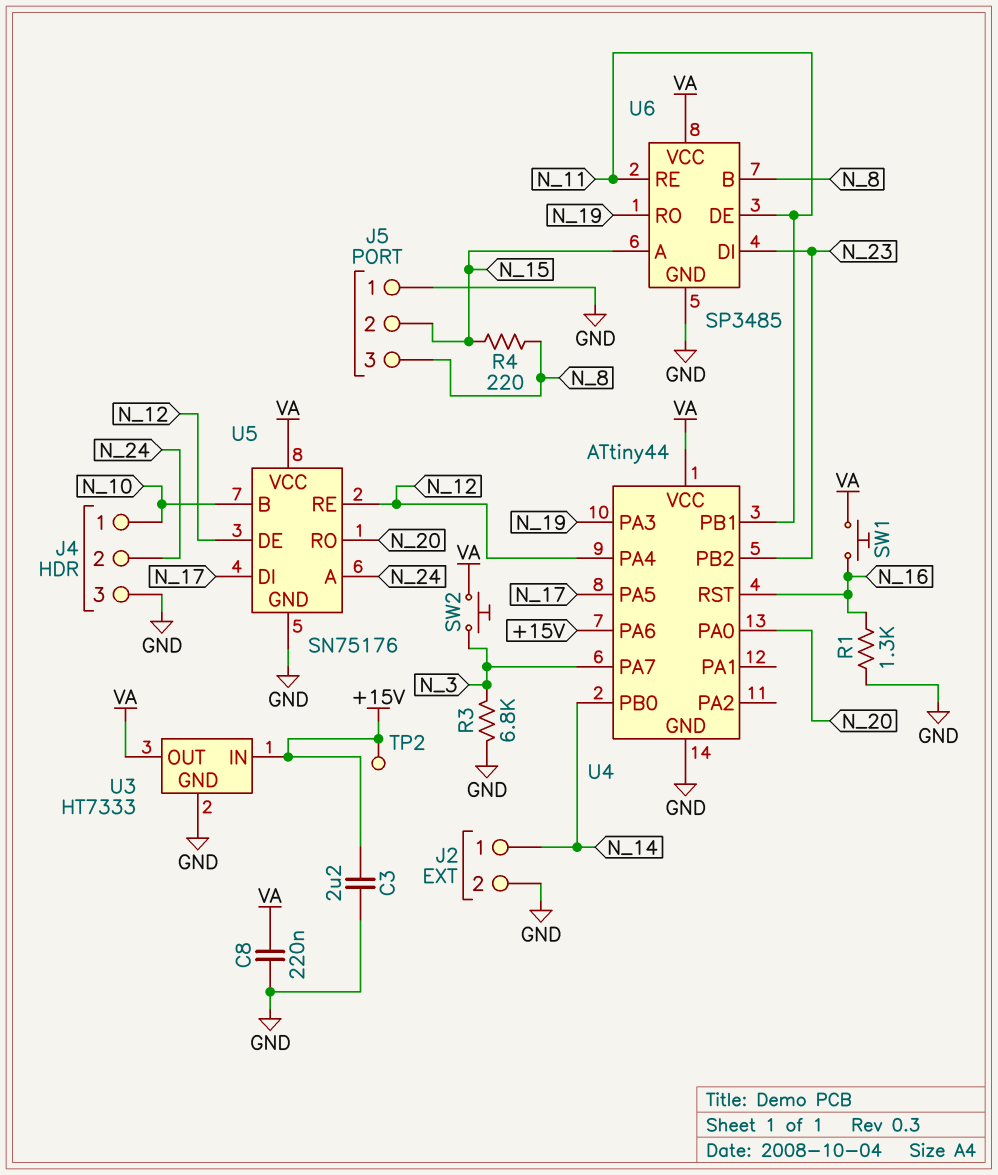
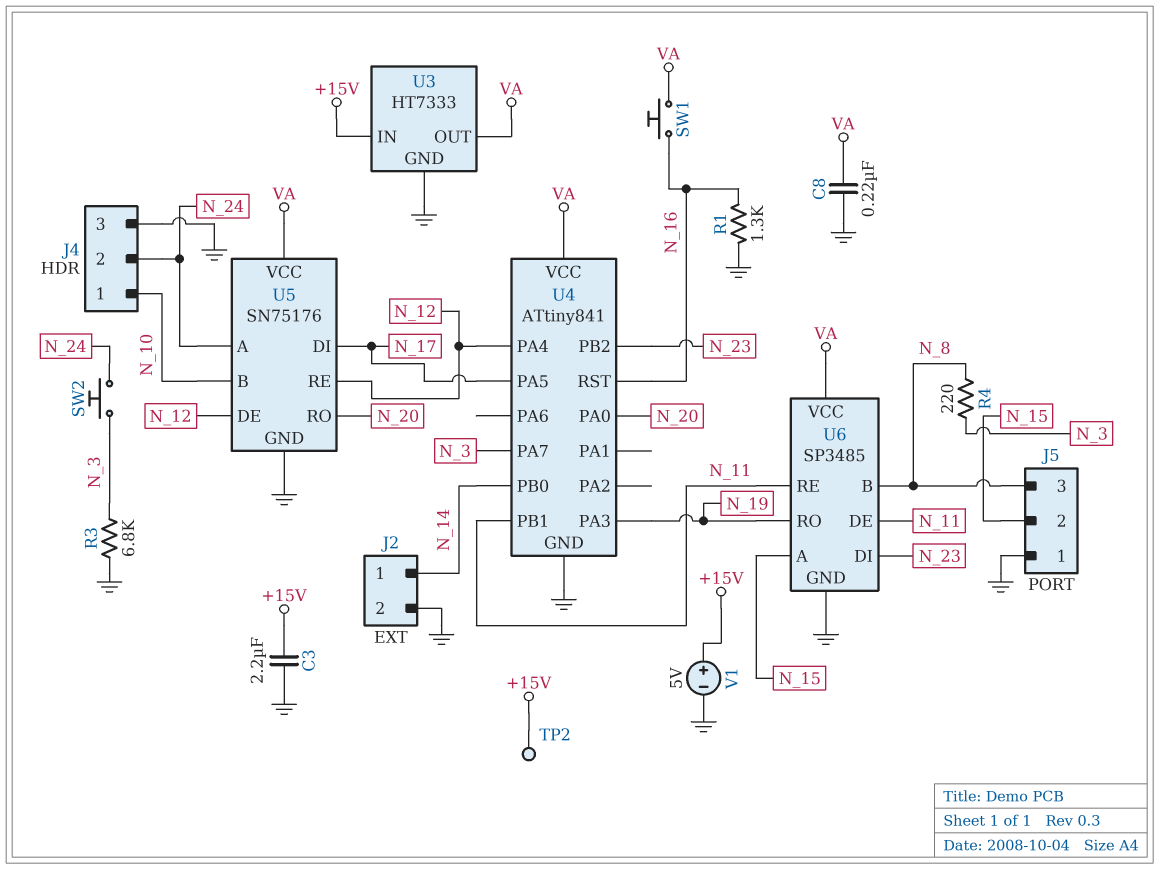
R4: 220 (N_8, N_15) -> 220 (N_3, N_8)
SW2: button (N_3, VA) -> button (N_3, N_24)
U4: ATtiny44 -> ATtiny841
U4 pin PA6: +15V -> none
V1: none -> 5V (plus +15V, minus GND)

